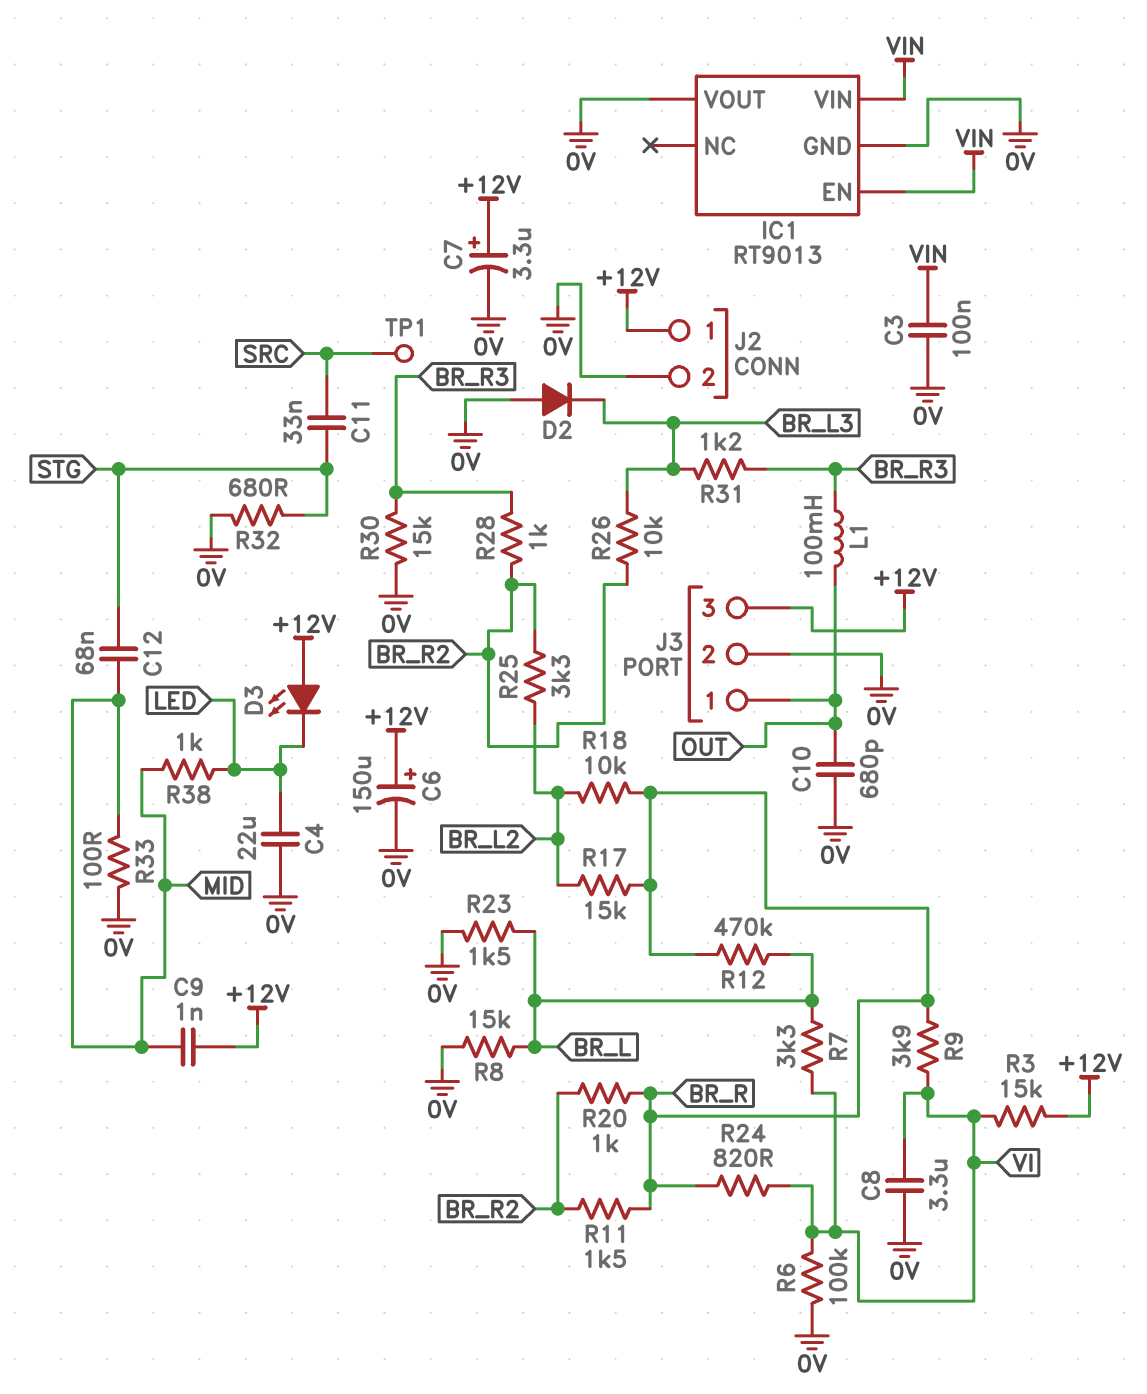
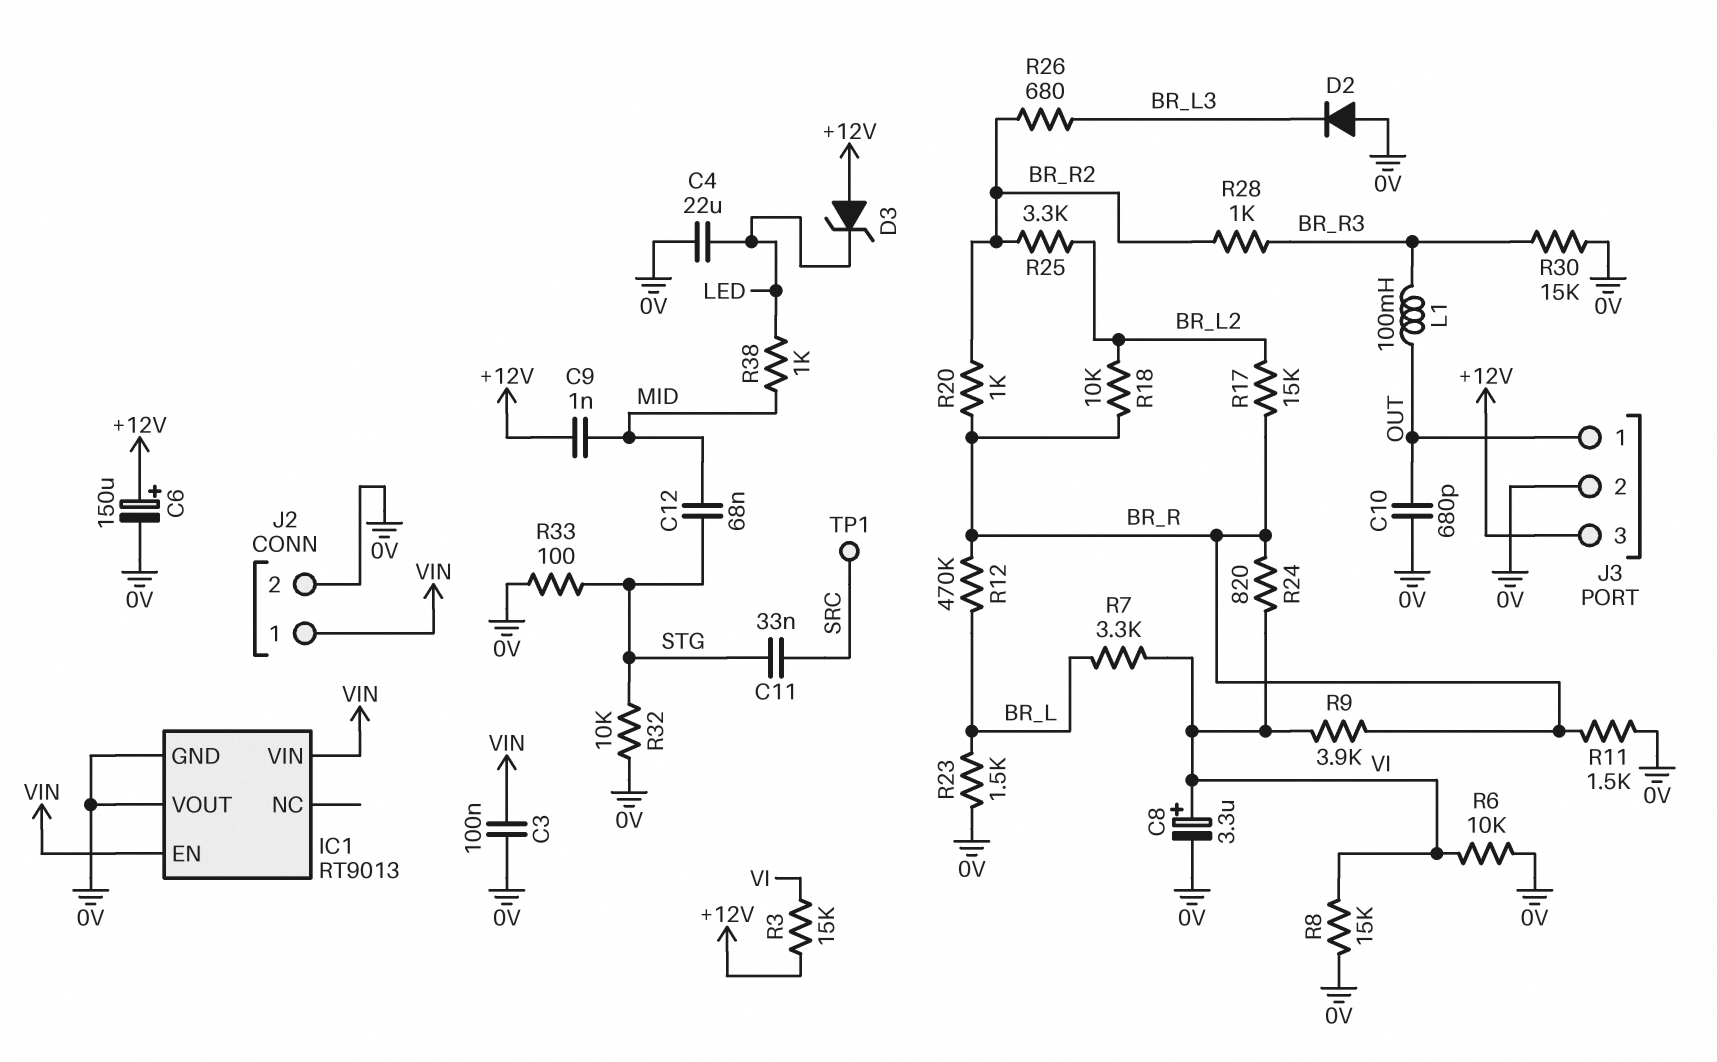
C7: 3.3uF (plus +12V, minus 0V) -> none
C8: 3.3uF (0V, VI) -> 3.3uF (plus VI, minus 0V)
D3: LED (A +12V, K LED) -> zener (A +12V, K LED)
J2 pin 1: +12V -> VIN
R6: 100k (0V, VI) -> 10k (0V, VI)
R8: 15k (0V, BR_L) -> 15k (0V, VI)
R11: 1.5k (BR_R, BR_R2) -> 1.5k (0V, BR_R)
R26: 10k (BR_L3, BR_R2) -> 680 (BR_L3, BR_R2)
R31: 1.2k (BR_L3, BR_R3) -> none
R32: 680 (0V, STG) -> 10k (0V, STG)
R33: 100 (0V, MID) -> 100 (0V, STG)

